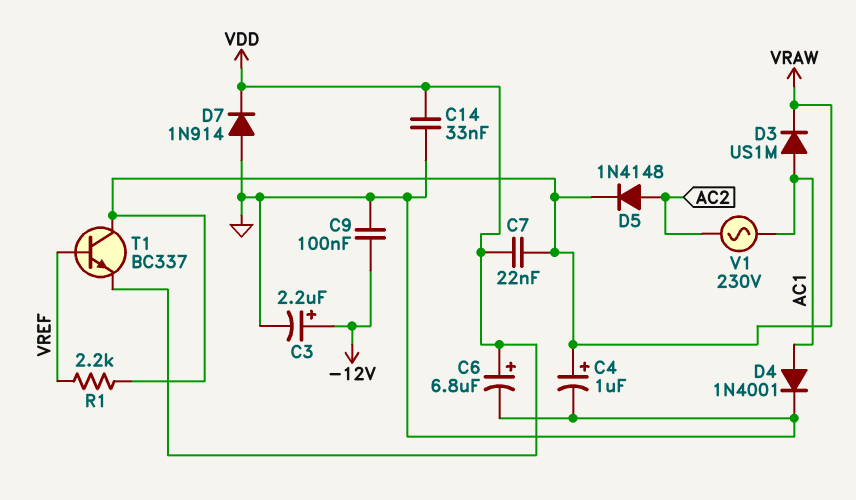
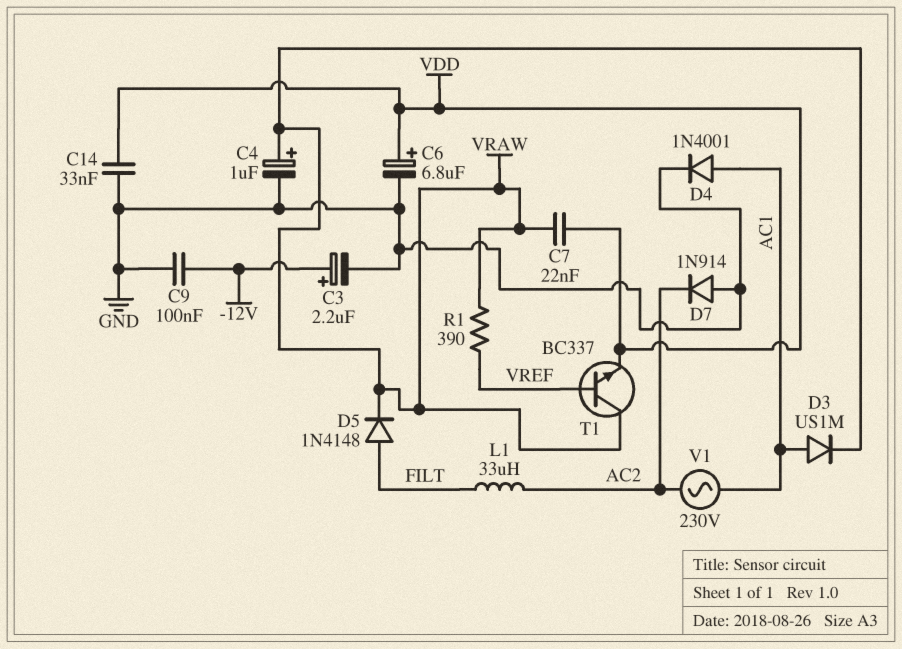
D5: diode 1N4148 (A AC2, K VRAW) -> diode 1N4148 (A FILT, K VRAW)
D7: diode 1N914 (A GND, K VDD) -> diode 1N914 (A GND, K AC2)
L1: none -> 33uH (AC2, FILT)
R1: 2.2k (VRAW, VREF) -> 390 (VRAW, VREF)

